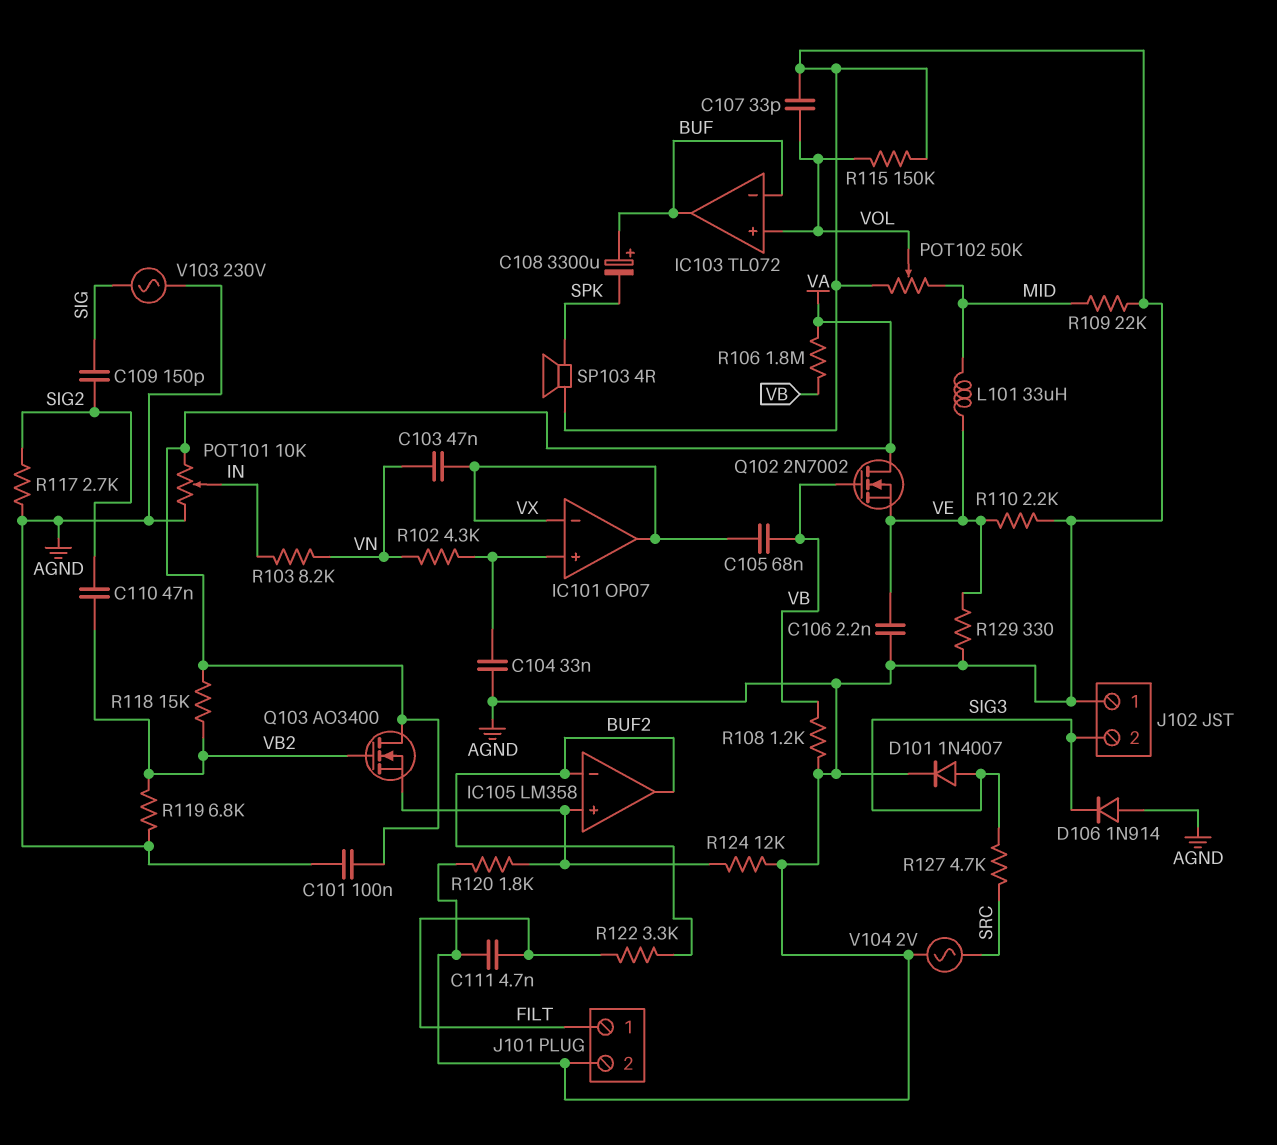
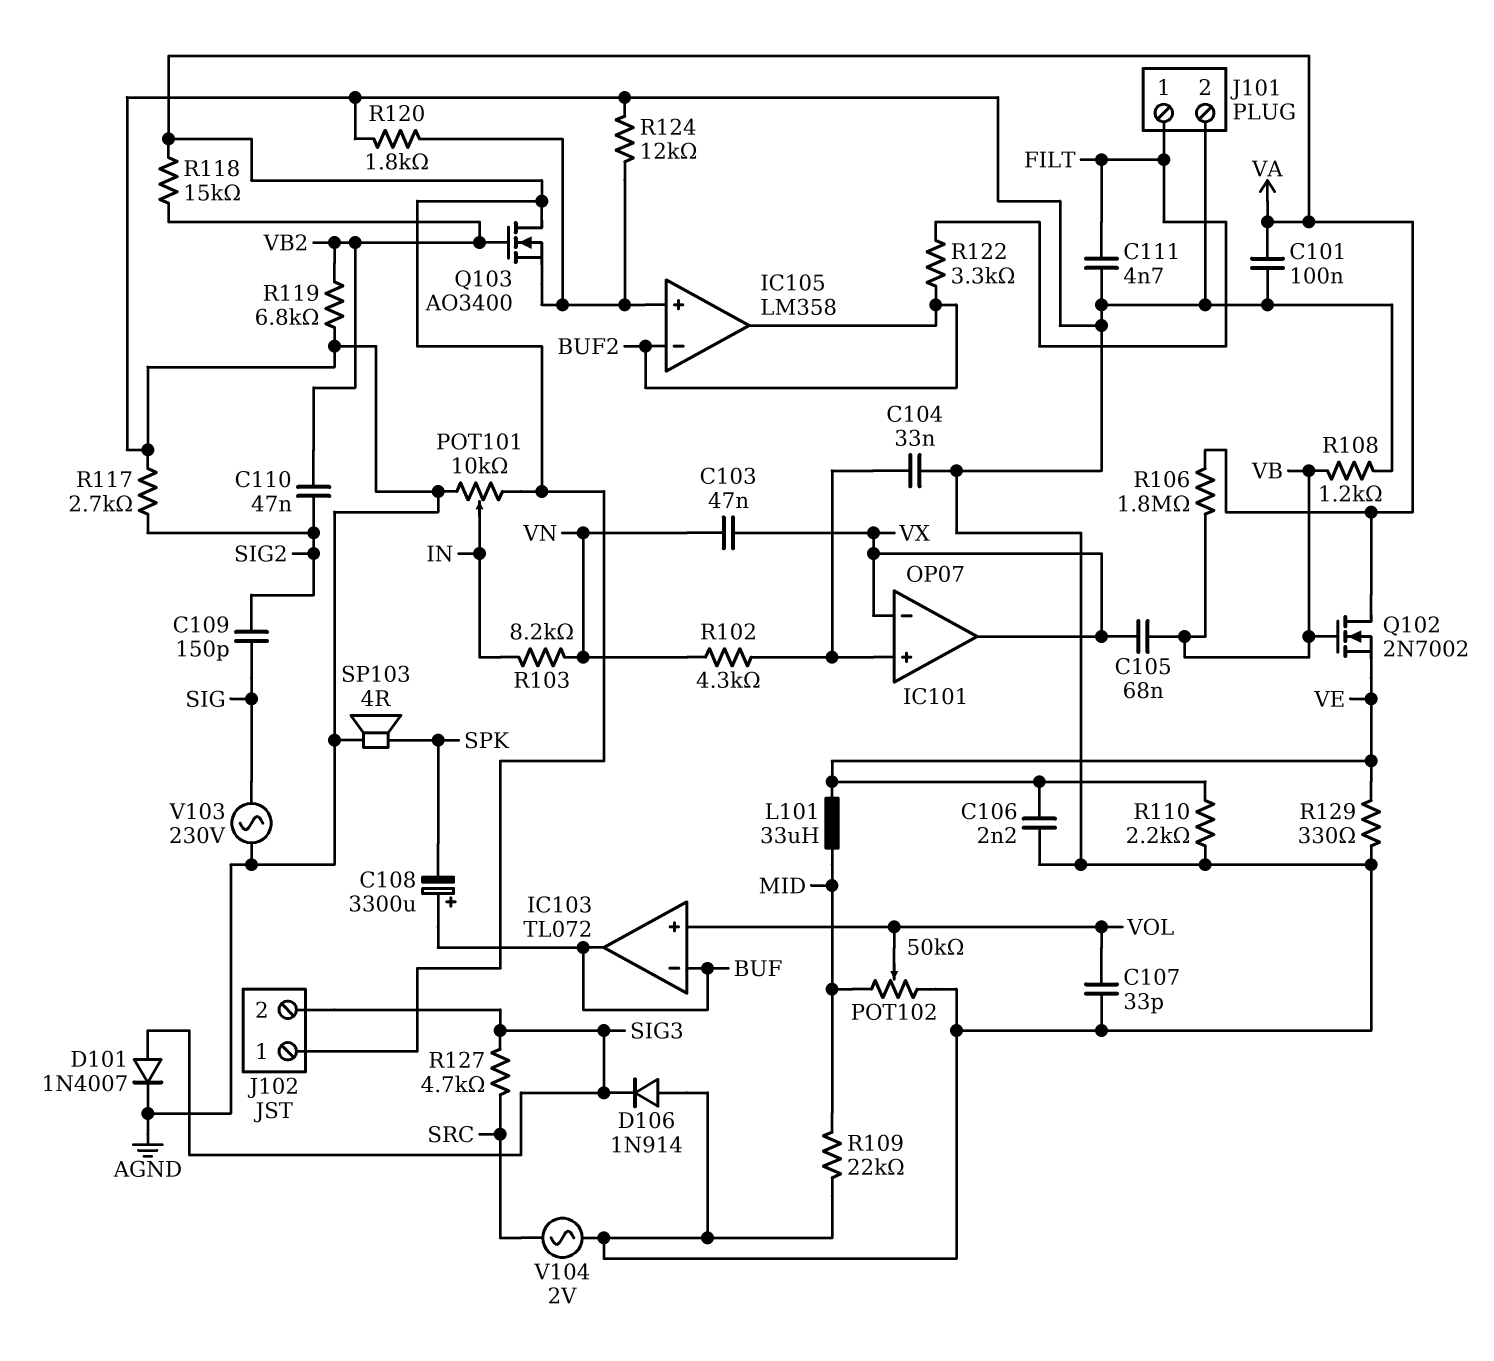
J102 pin 1: AGND -> VA
R115: 150k (AGND, VOL) -> none

